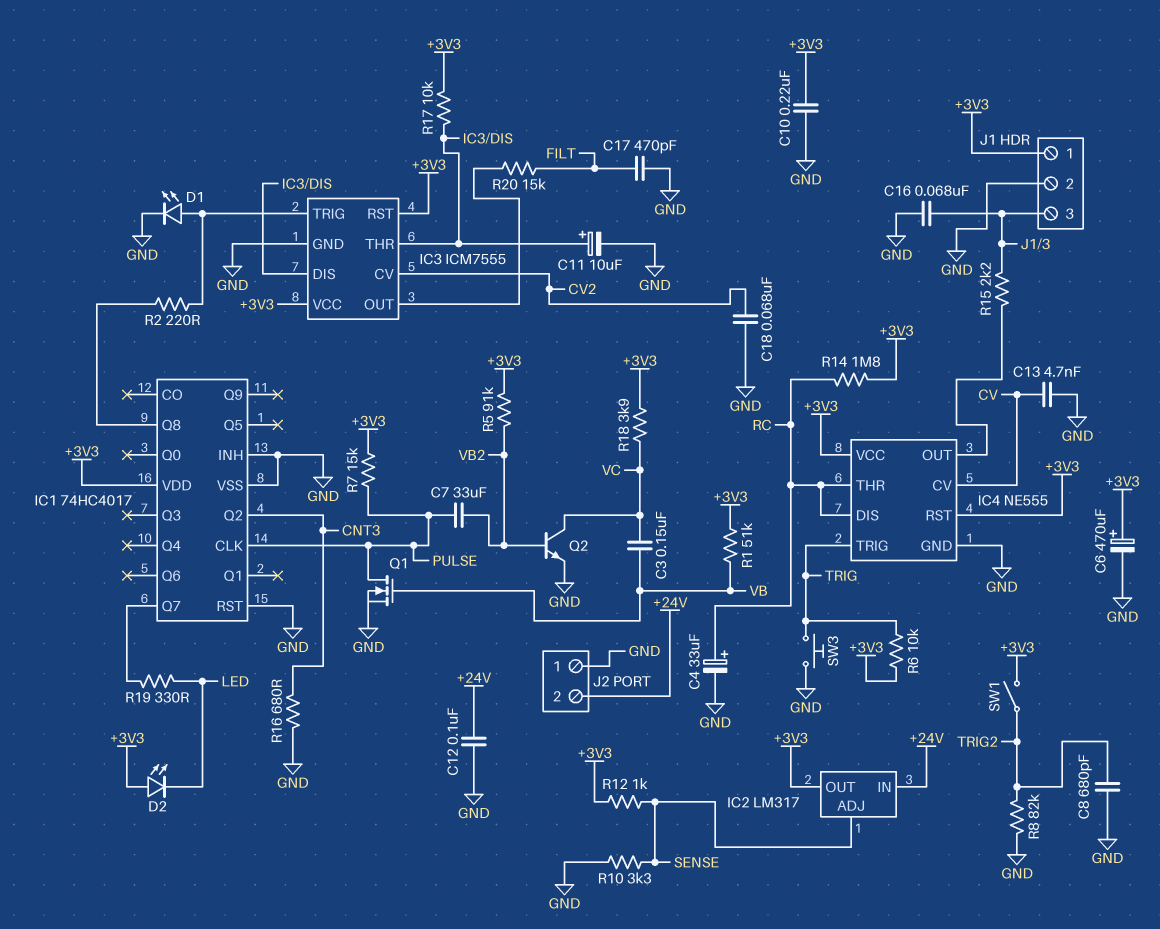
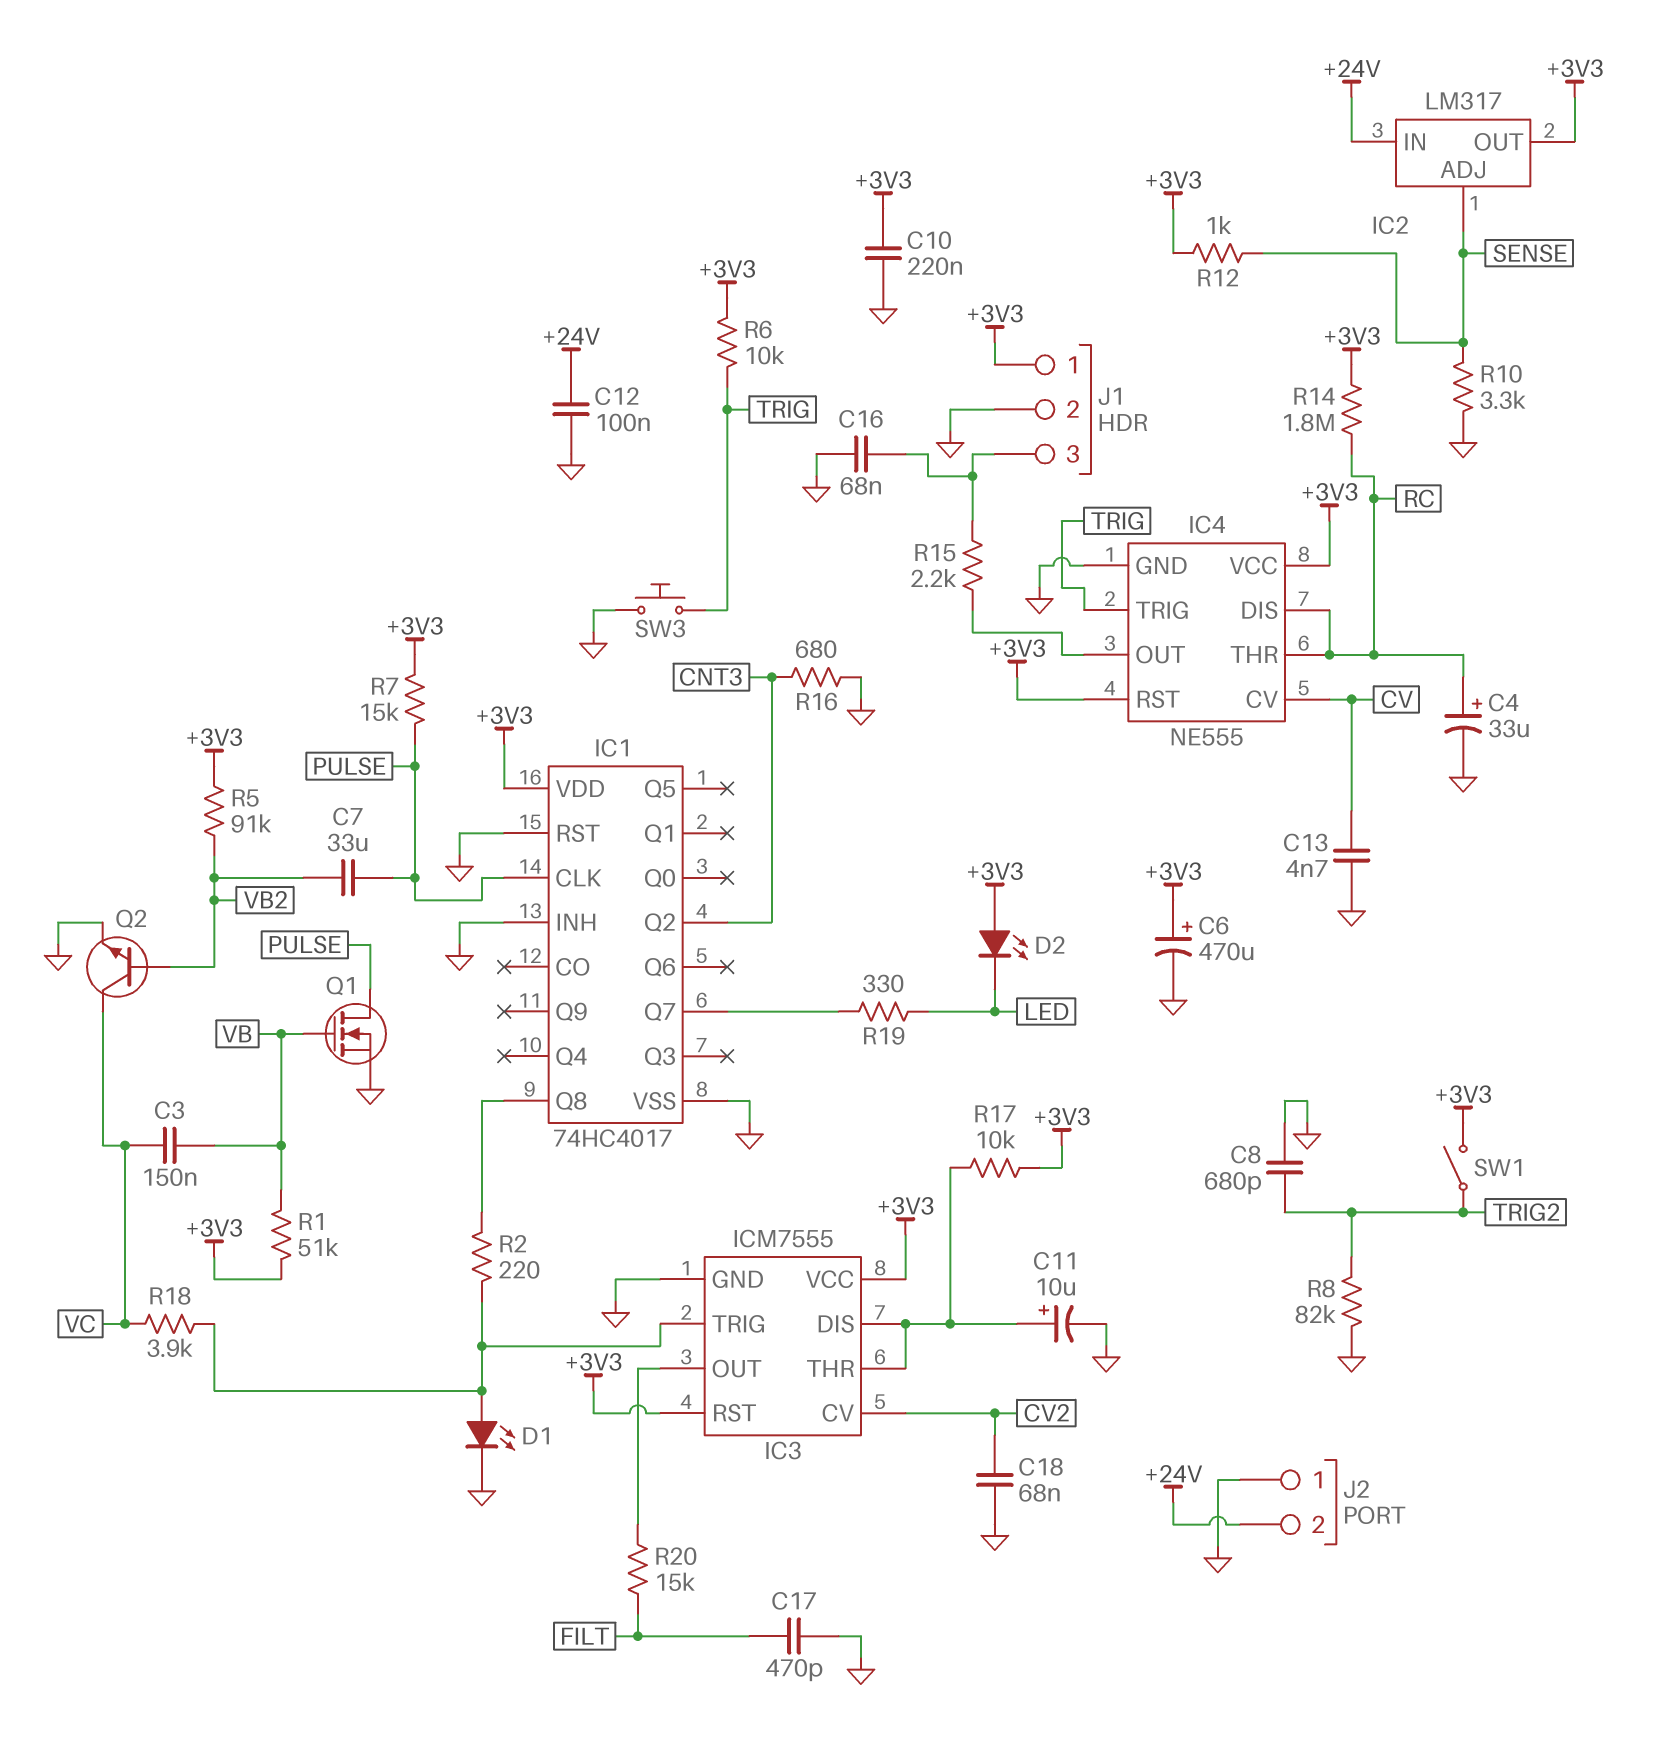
R18: 3.9k (+3V3, VC) -> 3.9k (IC3/TRIG, VC)

